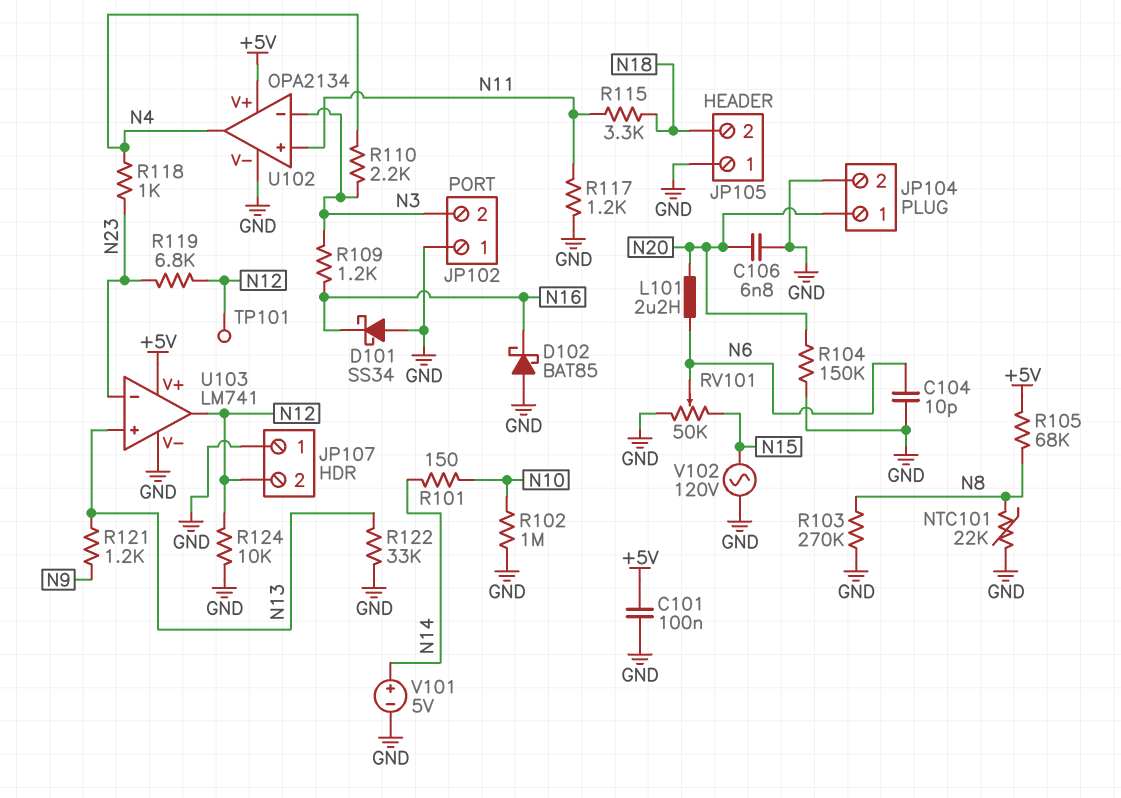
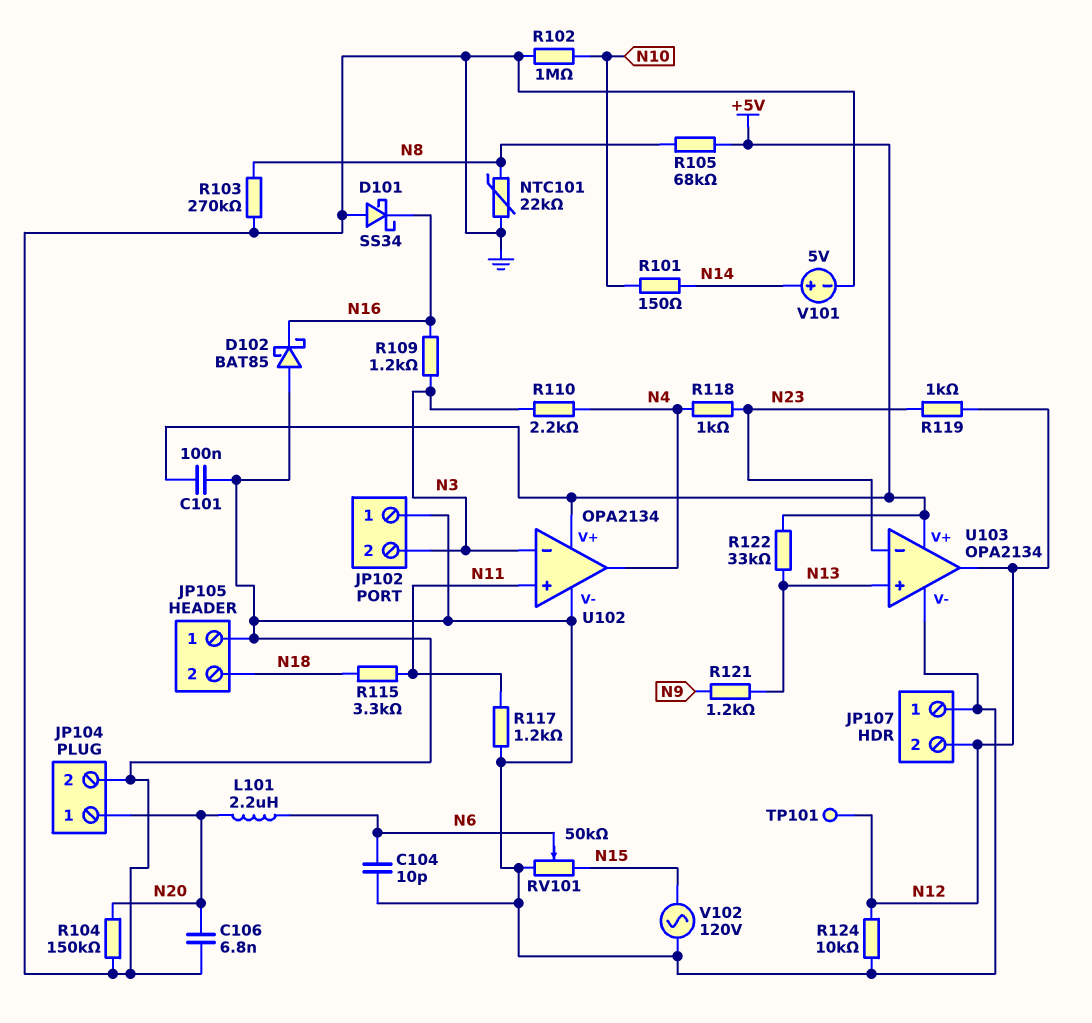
R119: 6.8k (N12, N23) -> 1k (N12, N23)
R122: 33k (GND, N13) -> 33k (+5V, N13)
U103: LM741 -> OPA2134

